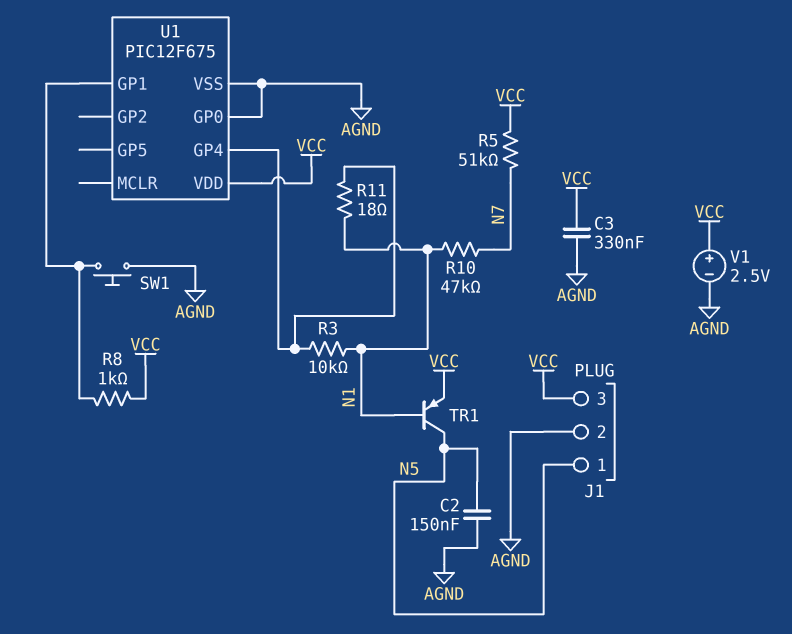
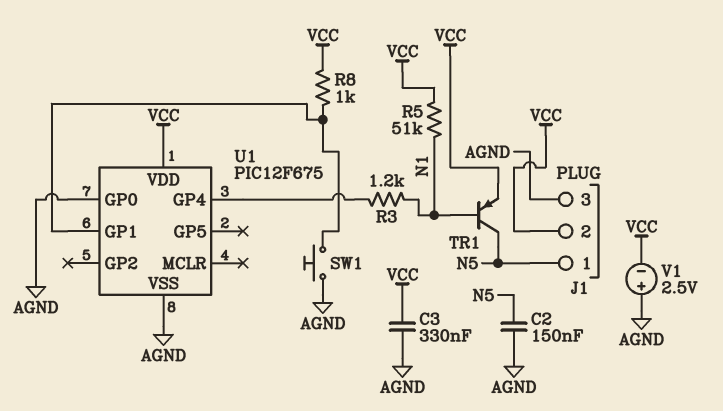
J1 pin 2: AGND -> VCC
J1 pin 3: VCC -> AGND
R3: 10k (N1, U1/GP4) -> 1.2k (N1, U1/GP4)
R5: 51k (N7, VCC) -> 51k (N1, VCC)
R10: 47k (N1, N7) -> none
R11: 18 (N1, U1/GP4) -> none
V1: 2.5V (plus VCC, minus AGND) -> 2.5V (plus AGND, minus VCC)

